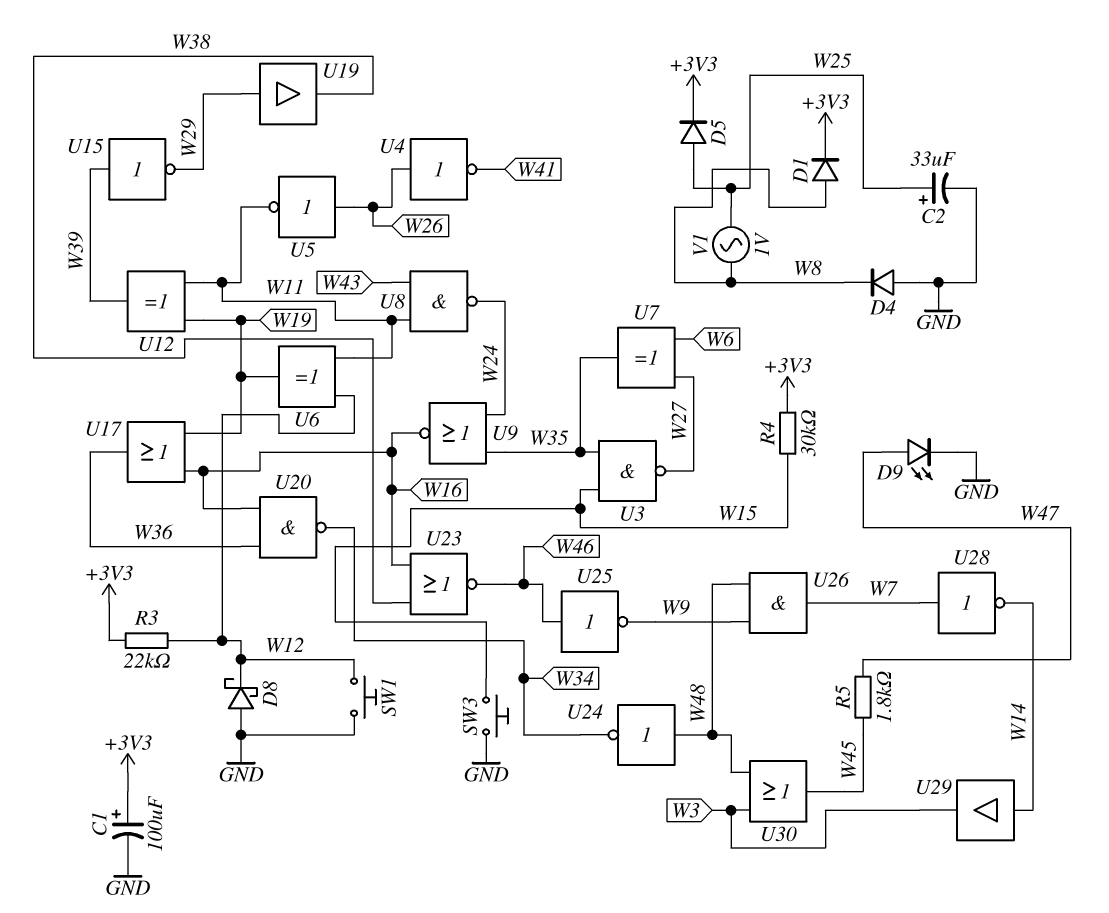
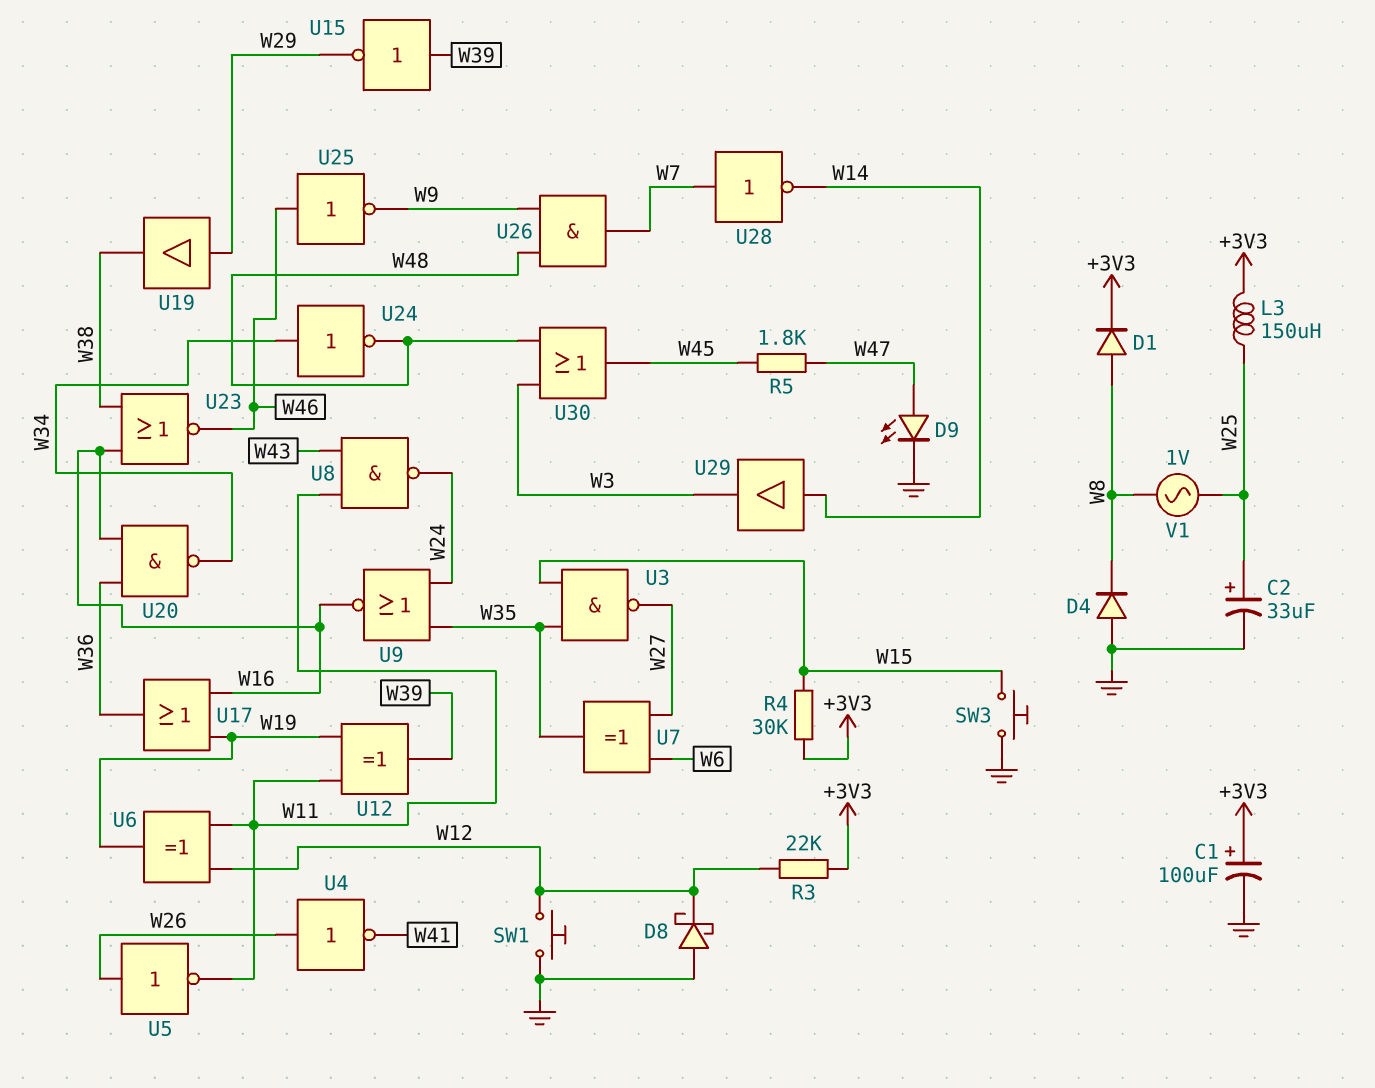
D5: diode (A W25, K +3V3) -> none
L3: none -> 150uH (+3V3, W25)
U24: NOT (in W48, out W34) -> NOT (in W34, out W48)

